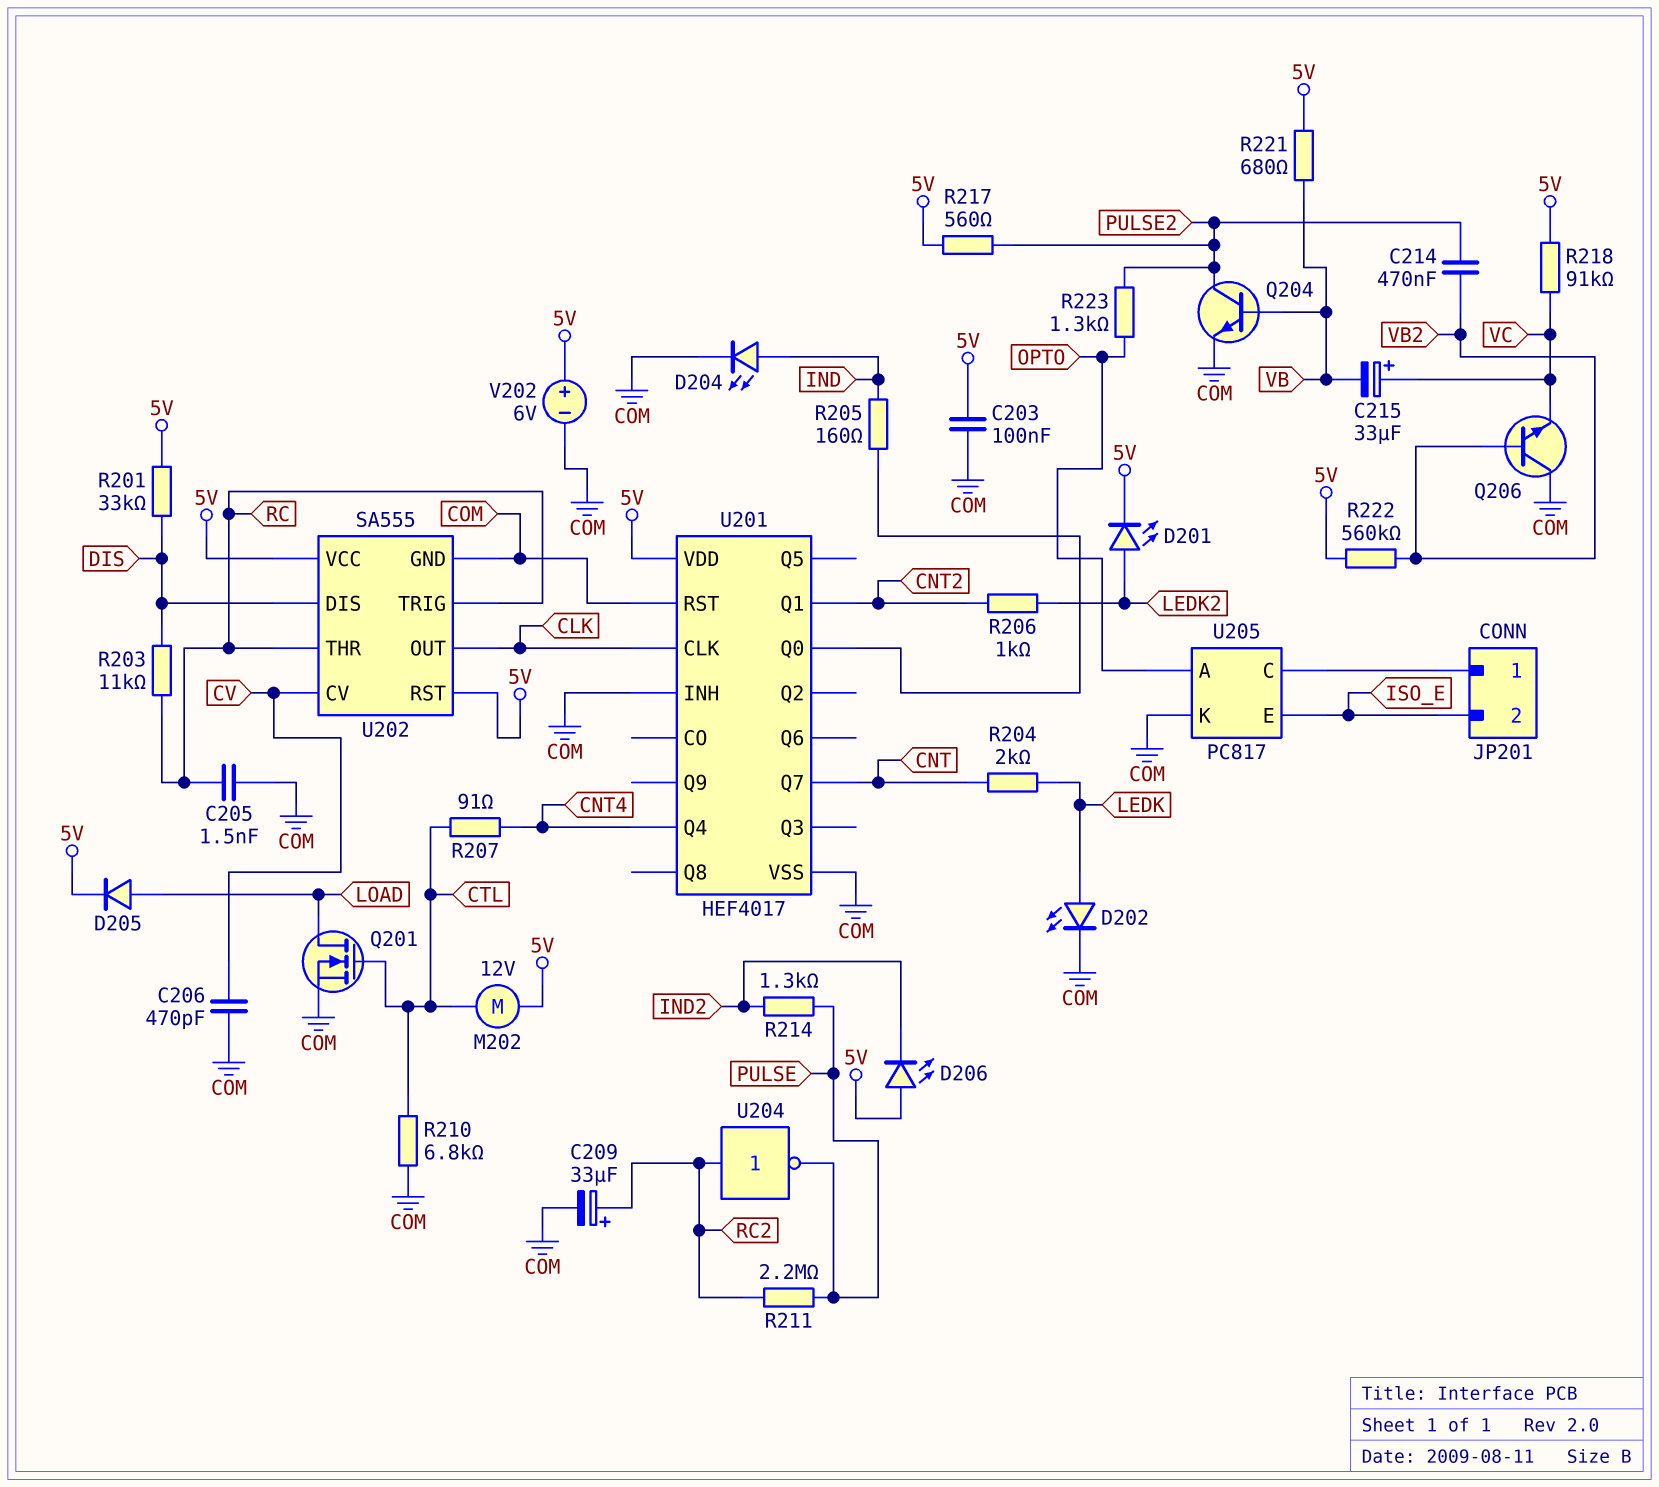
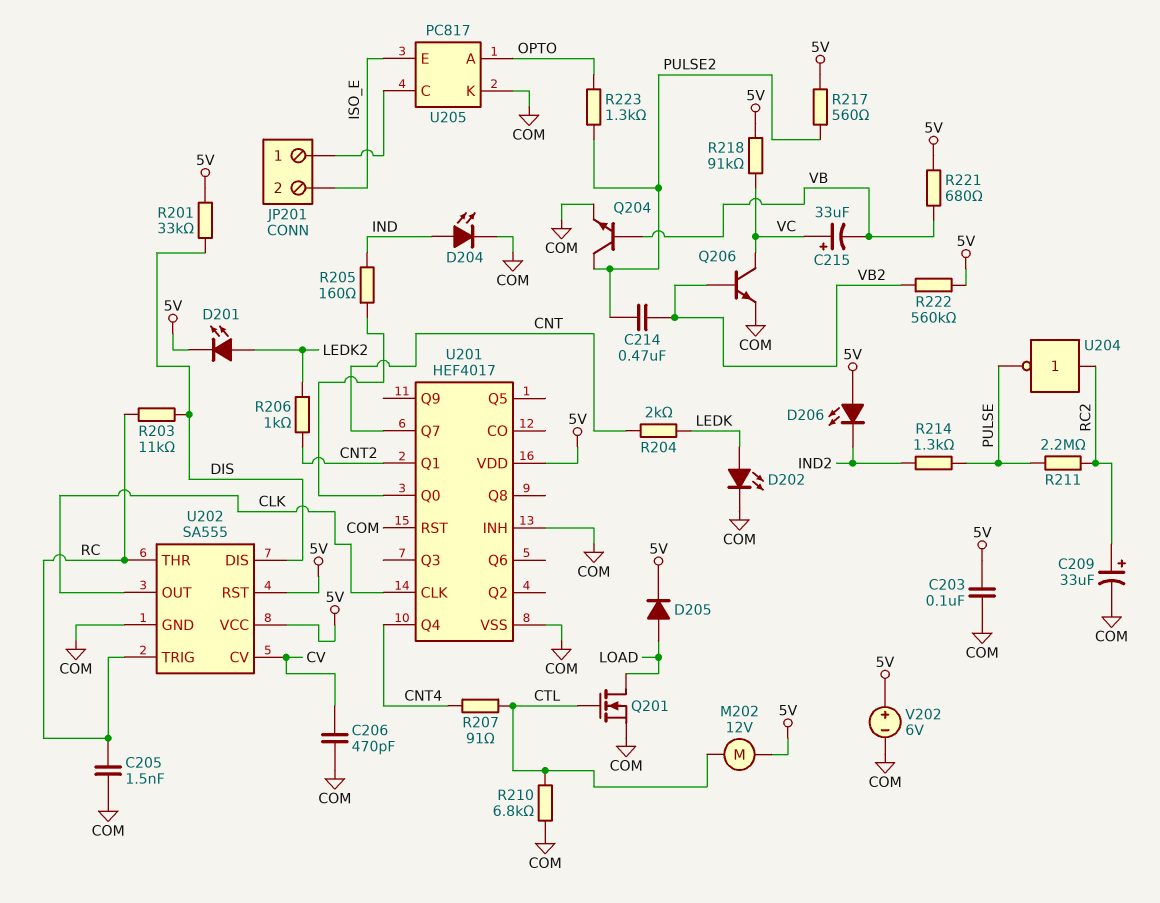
Q206: NPN (B VB2, C COM, E VC) -> NPN (B VB2, C VC, E COM)

